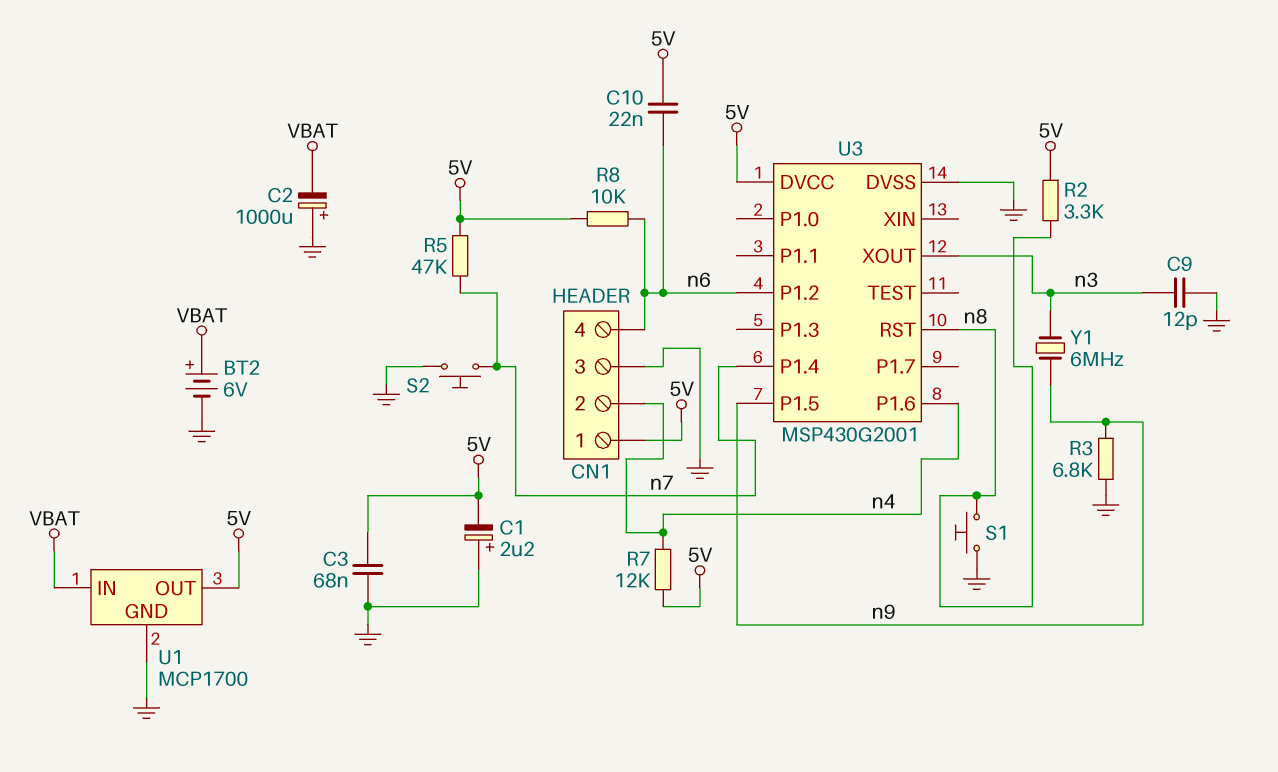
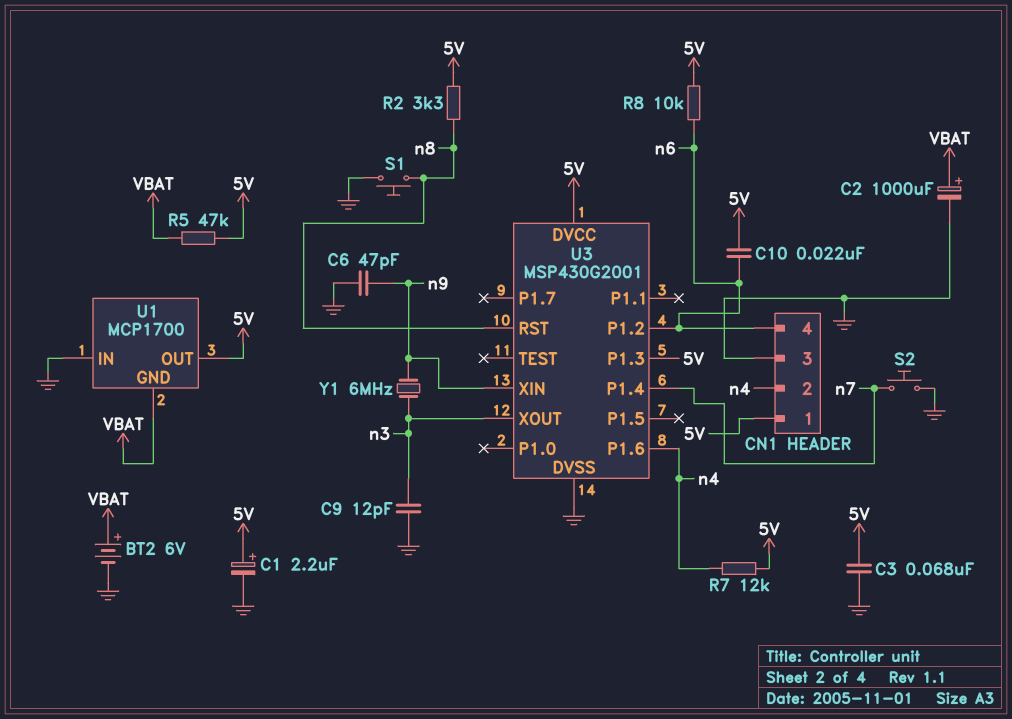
C1: 2.2uF (plus GND, minus 5V) -> 2.2uF (plus 5V, minus GND)
C2: 1000uF (plus GND, minus VBAT) -> 1000uF (plus VBAT, minus GND)
C6: none -> 47pF (GND, n9)
R3: 6.8k (GND, n9) -> none
R5: 47k (5V, n7) -> 47k (5V, VBAT)
U1 pin GND: GND -> VBAT
U1 pin IN: VBAT -> GND
U3 pin P1.3: none -> 5V
U3 pin P1.5: n9 -> none
U3 pin XIN: none -> n9

